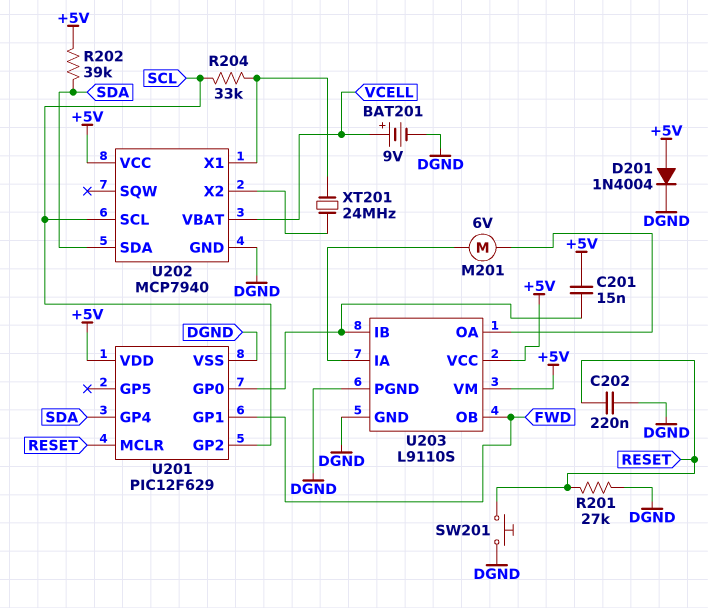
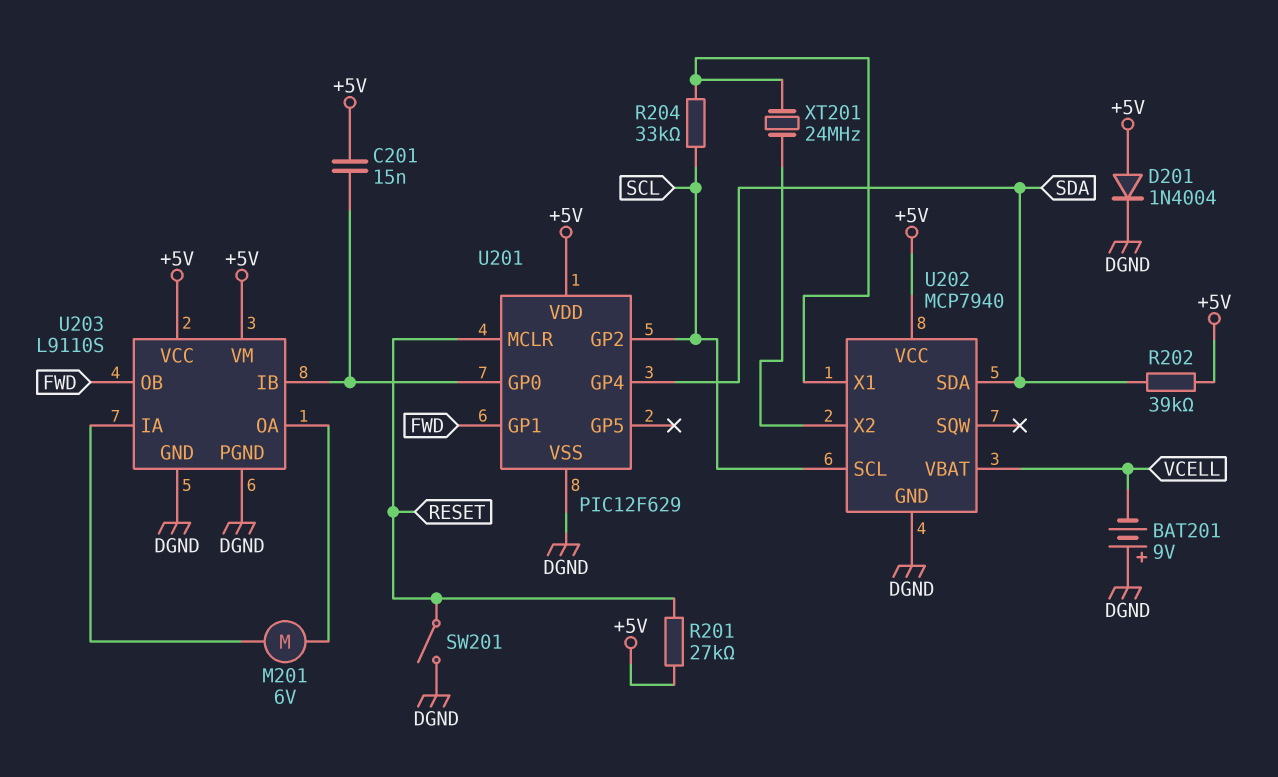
BAT201: 9V (plus VCELL, minus DGND) -> 9V (plus DGND, minus VCELL)
C202: 220nF (DGND, RESET) -> none
R201: 27k (DGND, RESET) -> 27k (+5V, RESET)
SW201: button (DGND, RESET) -> switch (DGND, RESET)

